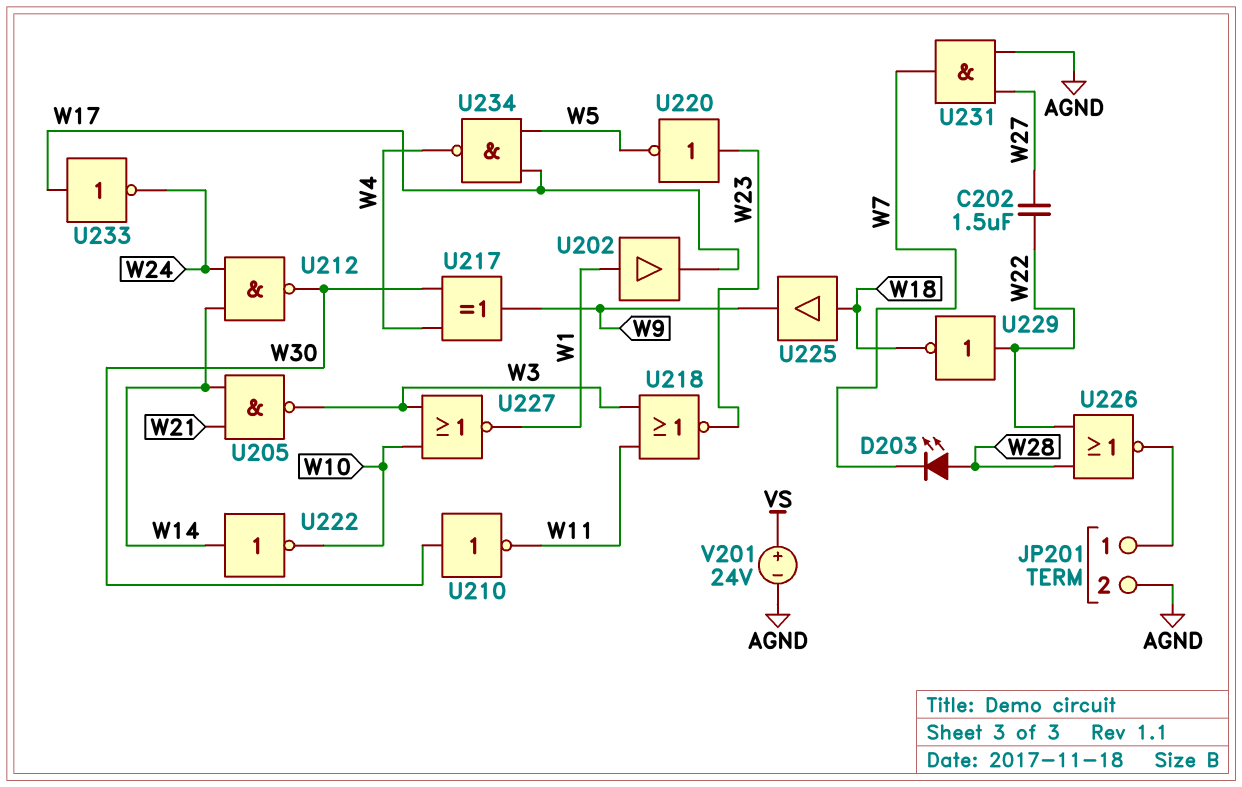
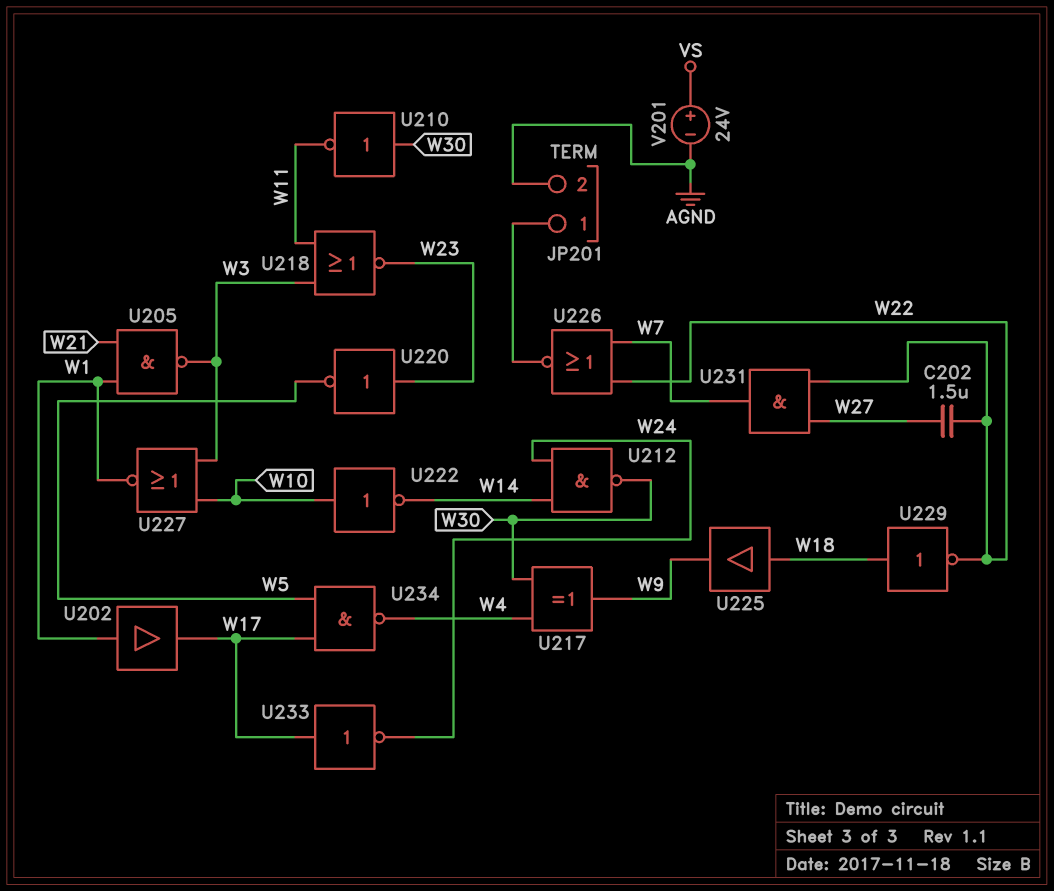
D203: LED (A W28, K W7) -> none
U205: NAND (in W14, in W21, out W3) -> NAND (in W1, in W21, out W3)
U222: NOT (in W14, out W10) -> NOT (in W10, out W14)
U226: NOR (in W22, in W28, out JP201/1) -> NOR (in W7, in W22, out JP201/1)
U229: NOT (in W22, out W18) -> NOT (in W18, out W22)
U231: AND (in AGND, in W27, out W7) -> AND (in W22, in W27, out W7)

